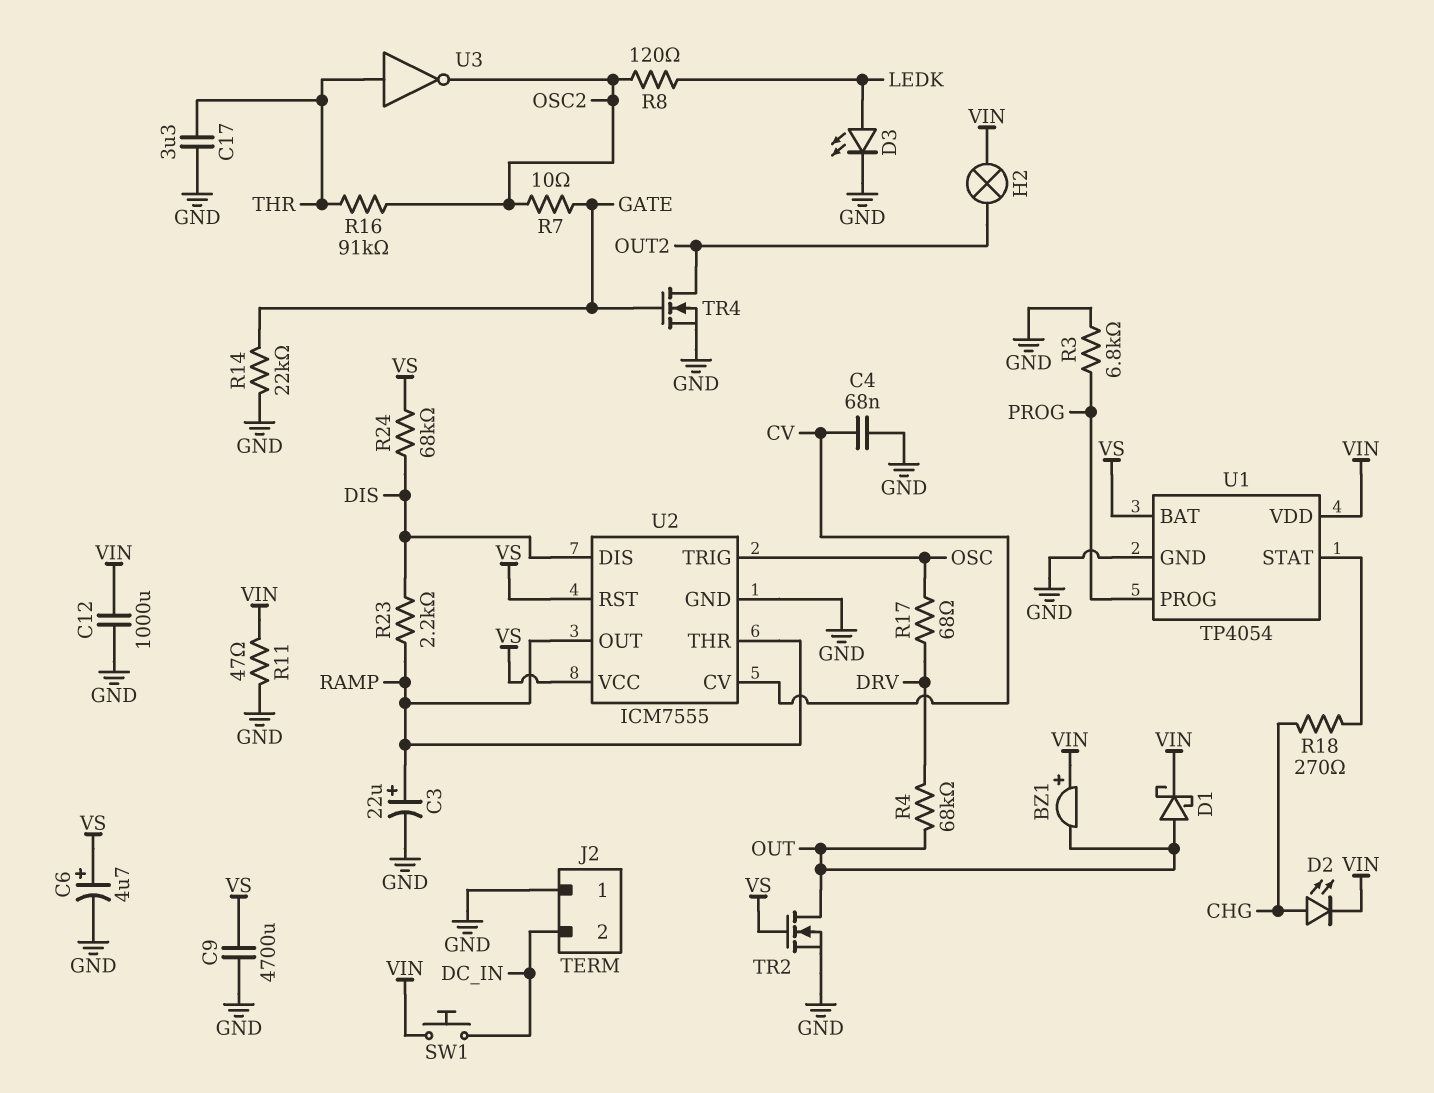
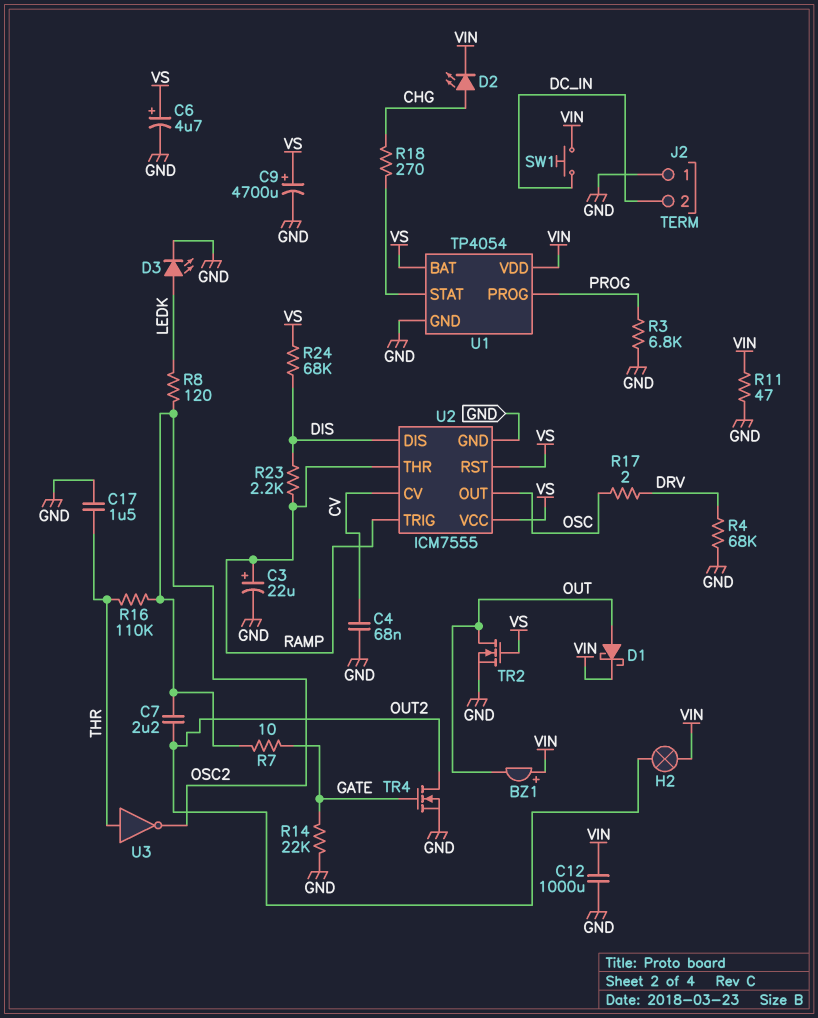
C7: none -> 2.2uF (OSC2, OUT2)
C9: 4700uF (GND, VS) -> 4700uF (plus VS, minus GND)
C17: 3.3uF (GND, THR) -> 1.5uF (GND, THR)
R4: 68k (DRV, OUT) -> 68k (DRV, GND)
R16: 91k (OSC2, THR) -> 110k (OSC2, THR)
R17: 68 (DRV, OSC) -> 2 (DRV, OSC)
U2 pin OUT: RAMP -> OSC
U2 pin TRIG: OSC -> RAMP

